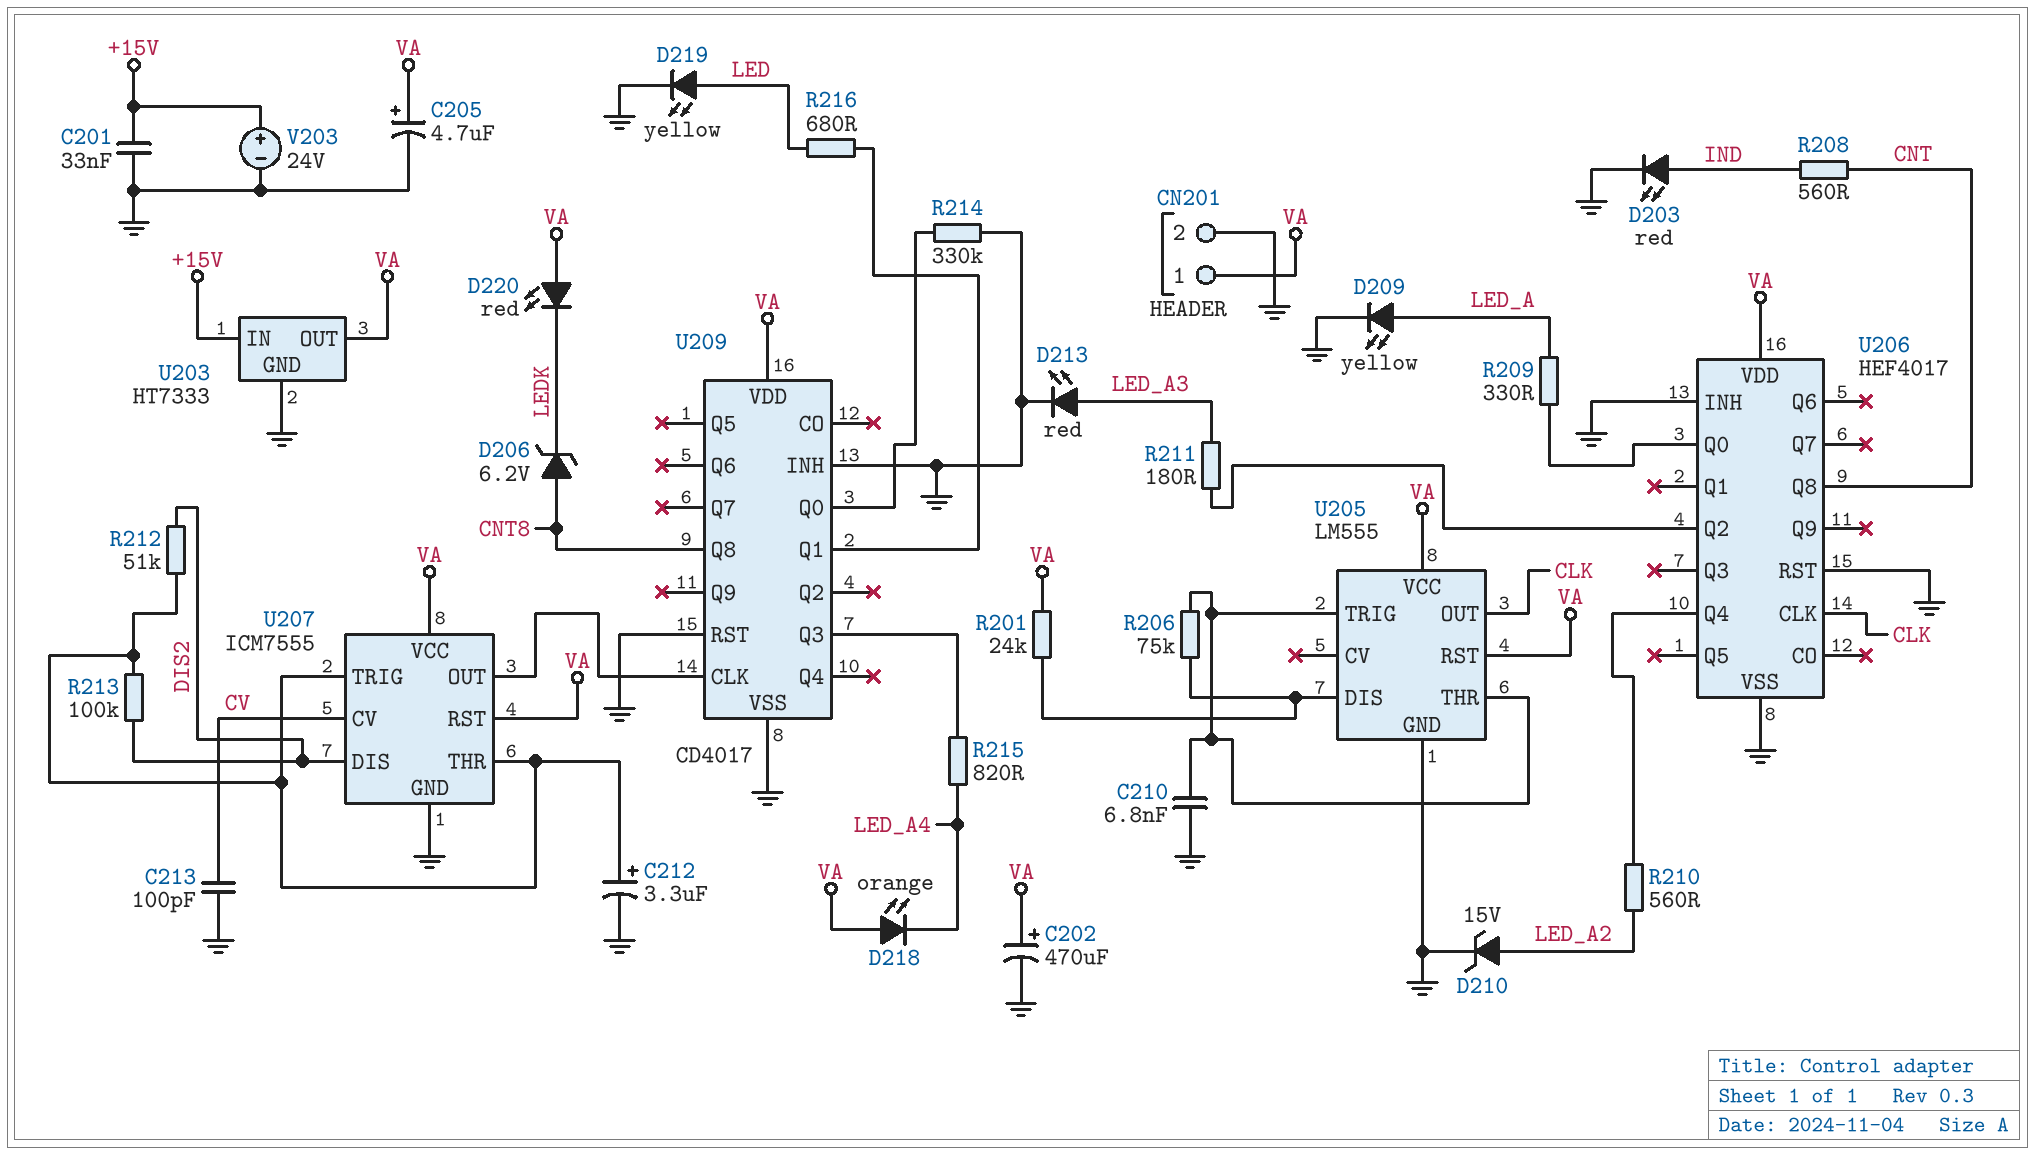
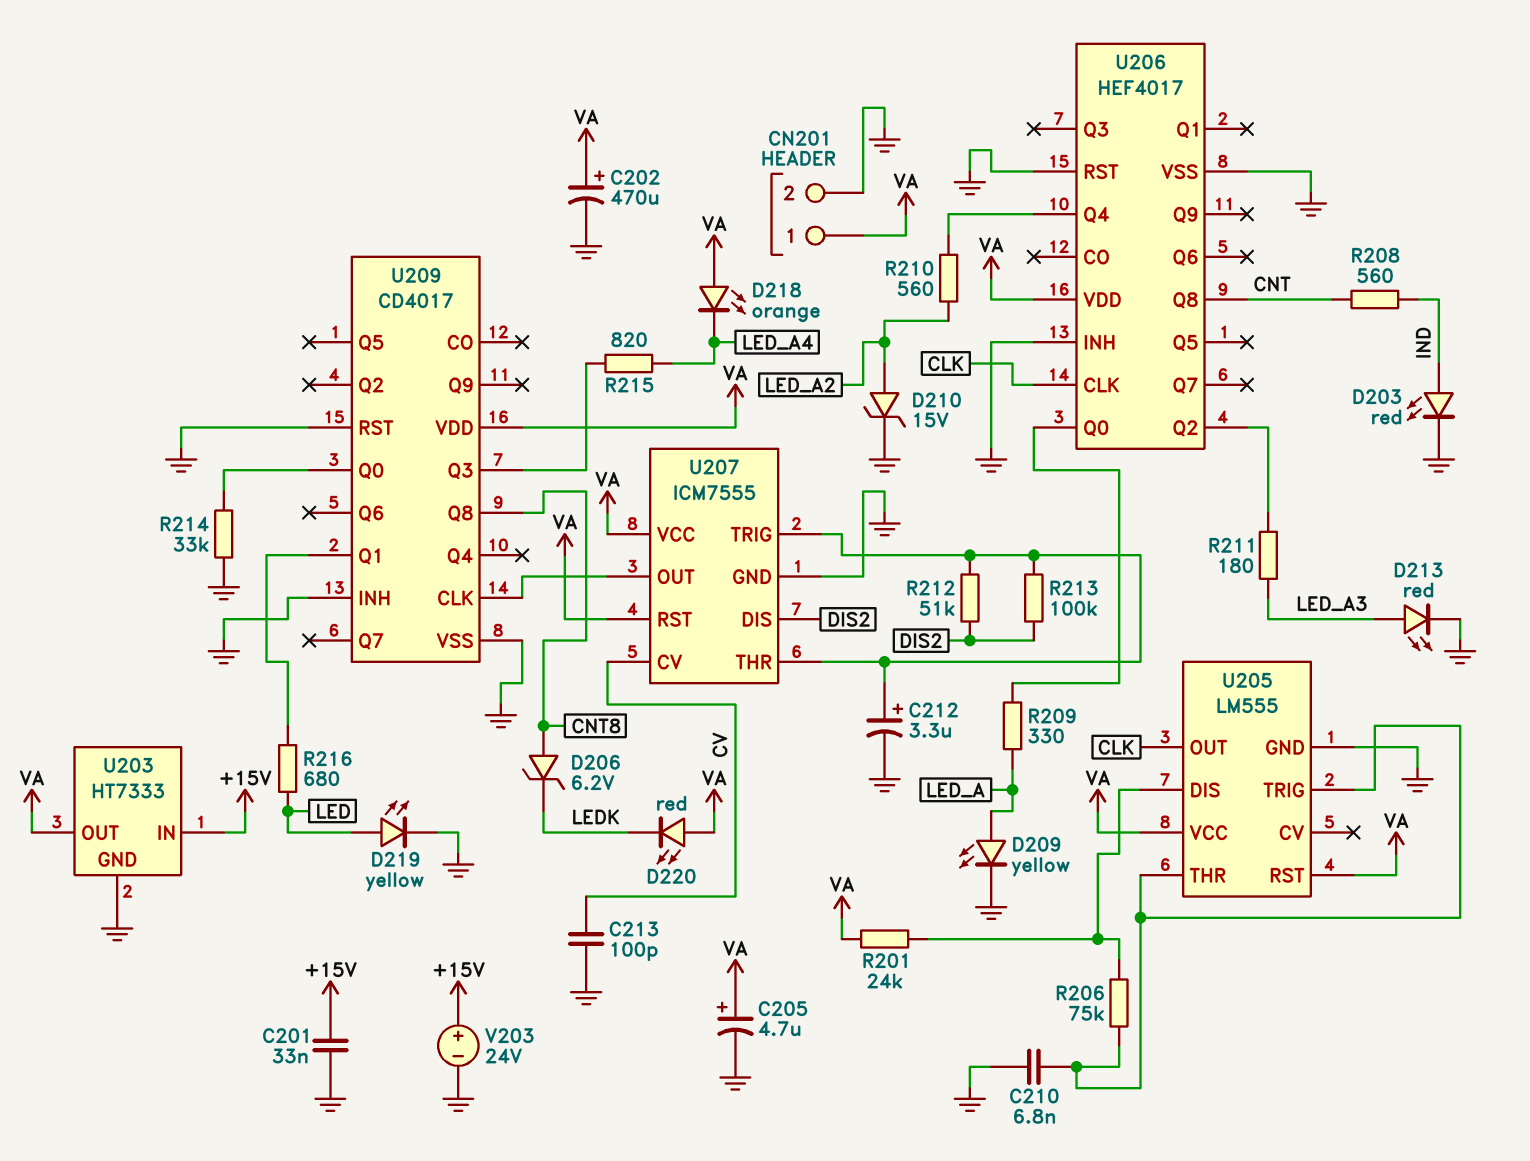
R214: 330k (GND, U209/Q0) -> 33k (GND, U209/Q0)

